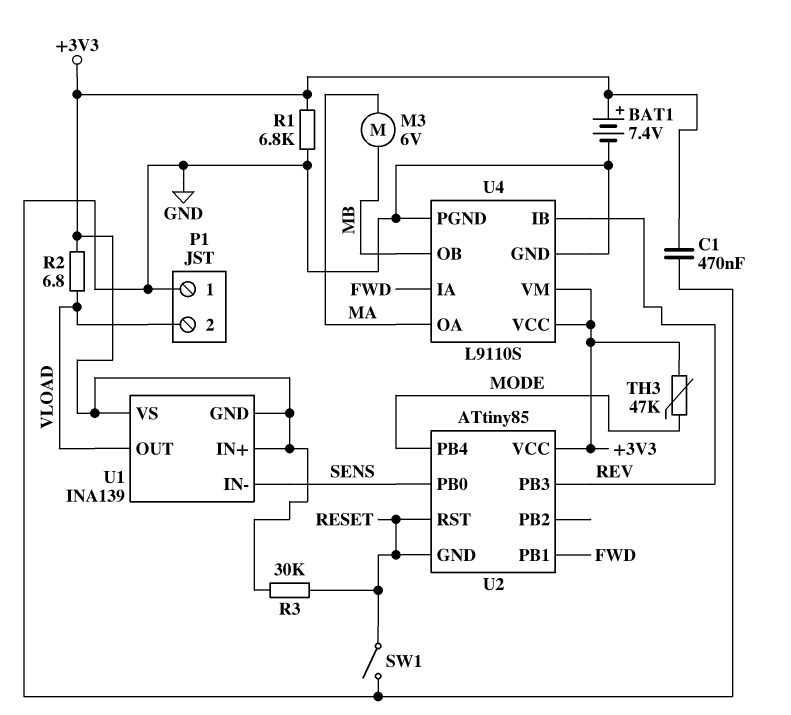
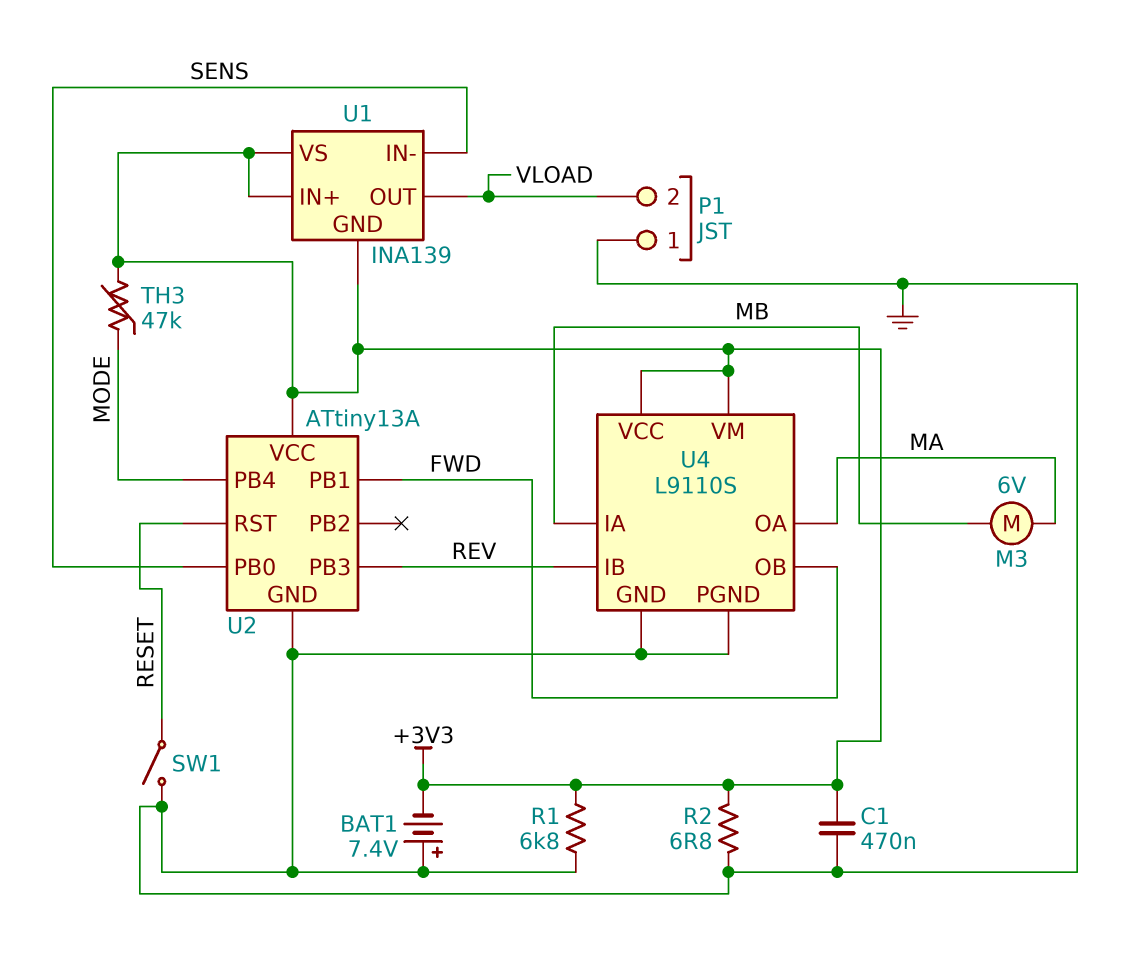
BAT1: 7.4V (plus +3V3, minus GND) -> 7.4V (plus GND, minus +3V3)
R2: 6.8 (+3V3, VLOAD) -> 6.8 (+3V3, GND)
R3: 30k (+3V3, RESET) -> none
U2: ATtiny85 -> ATtiny13A
U2 pin GND: RESET -> GND
U4 pin IA: FWD -> MB
U4 pin OB: MB -> FWD

